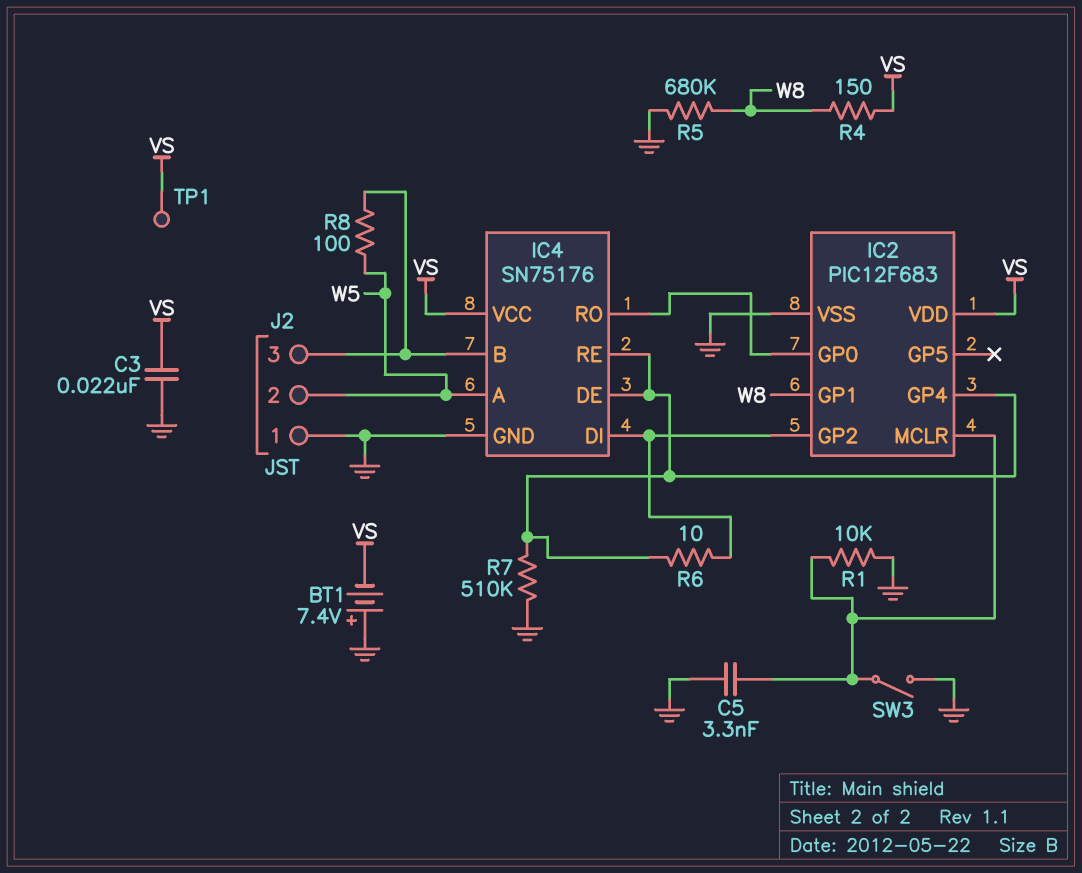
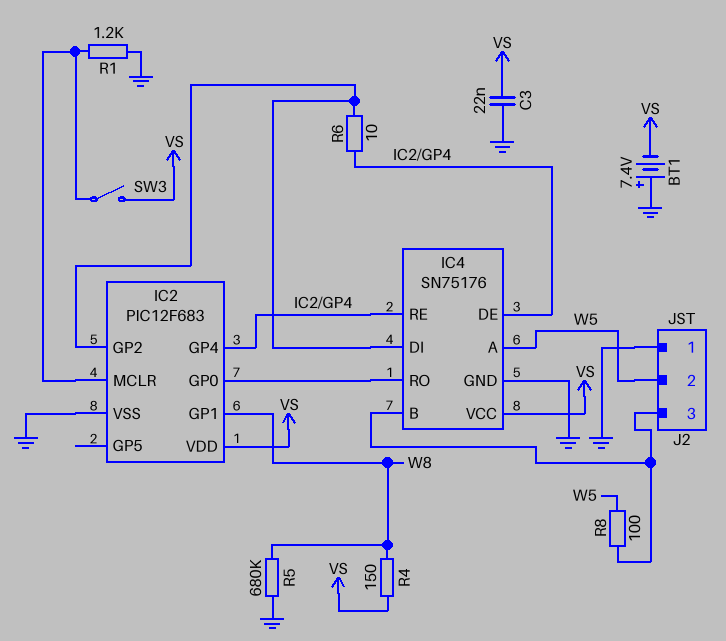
C5: 3.3nF (GND, IC2/MCLR) -> none
R1: 10k (GND, IC2/MCLR) -> 1.2k (GND, IC2/MCLR)
R7: 510k (GND, IC2/GP4) -> none
SW3: switch (GND, IC2/MCLR) -> switch (IC2/MCLR, VS)
TP1: test point (VS) -> none

